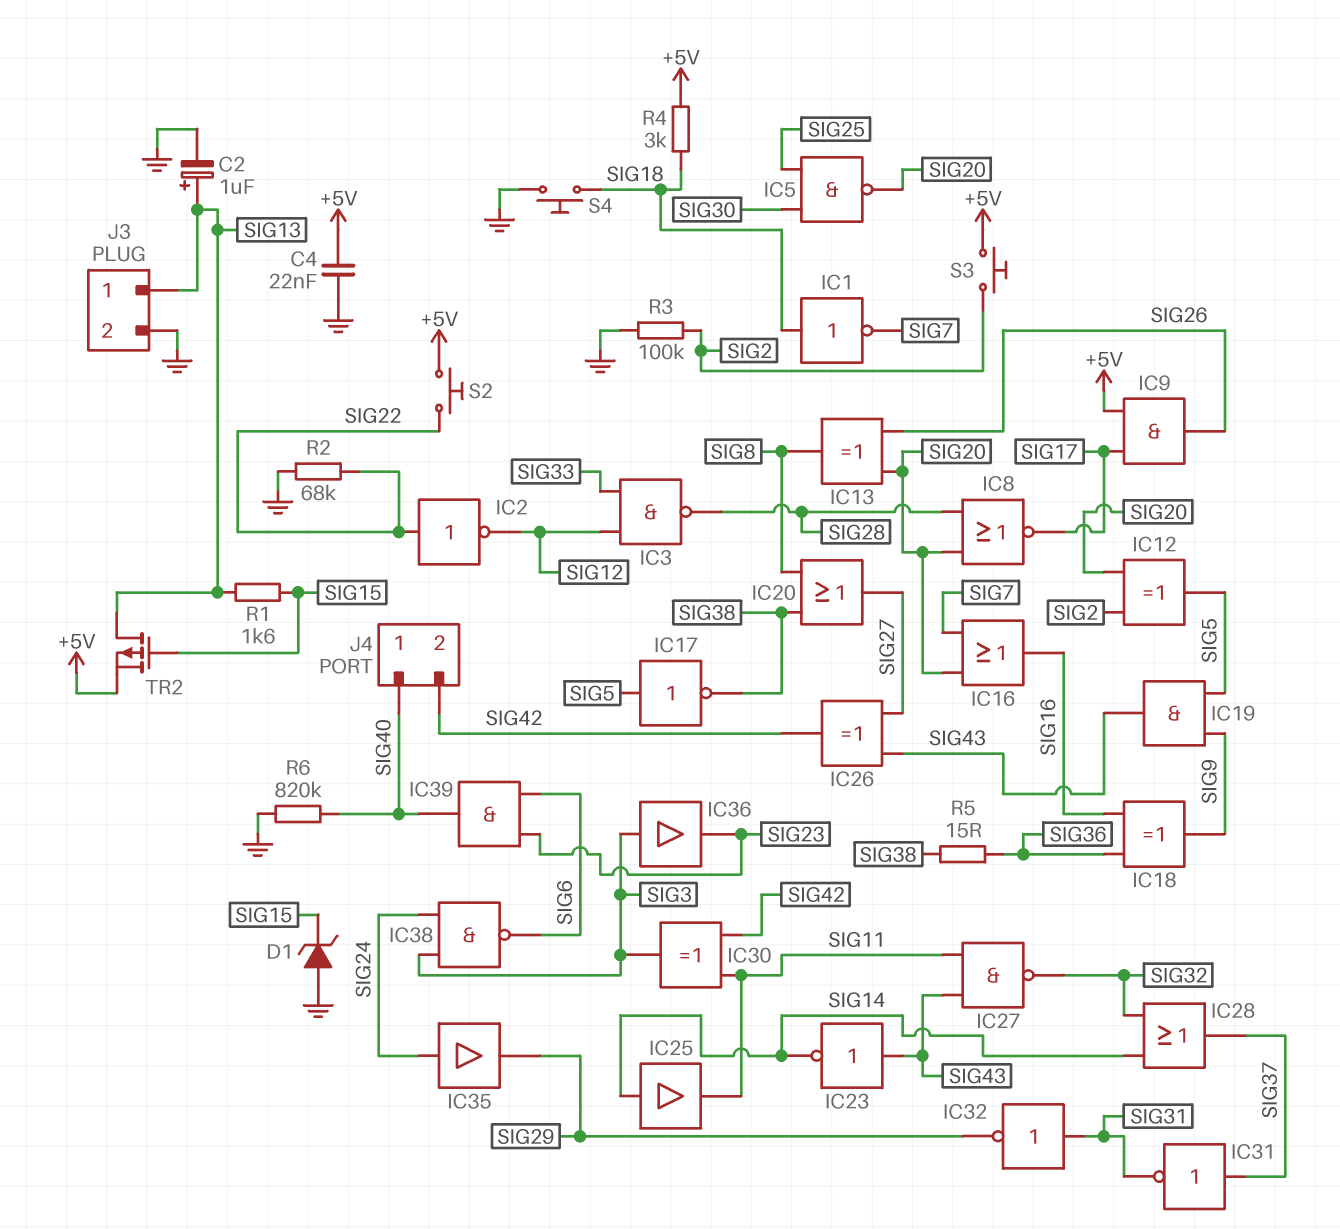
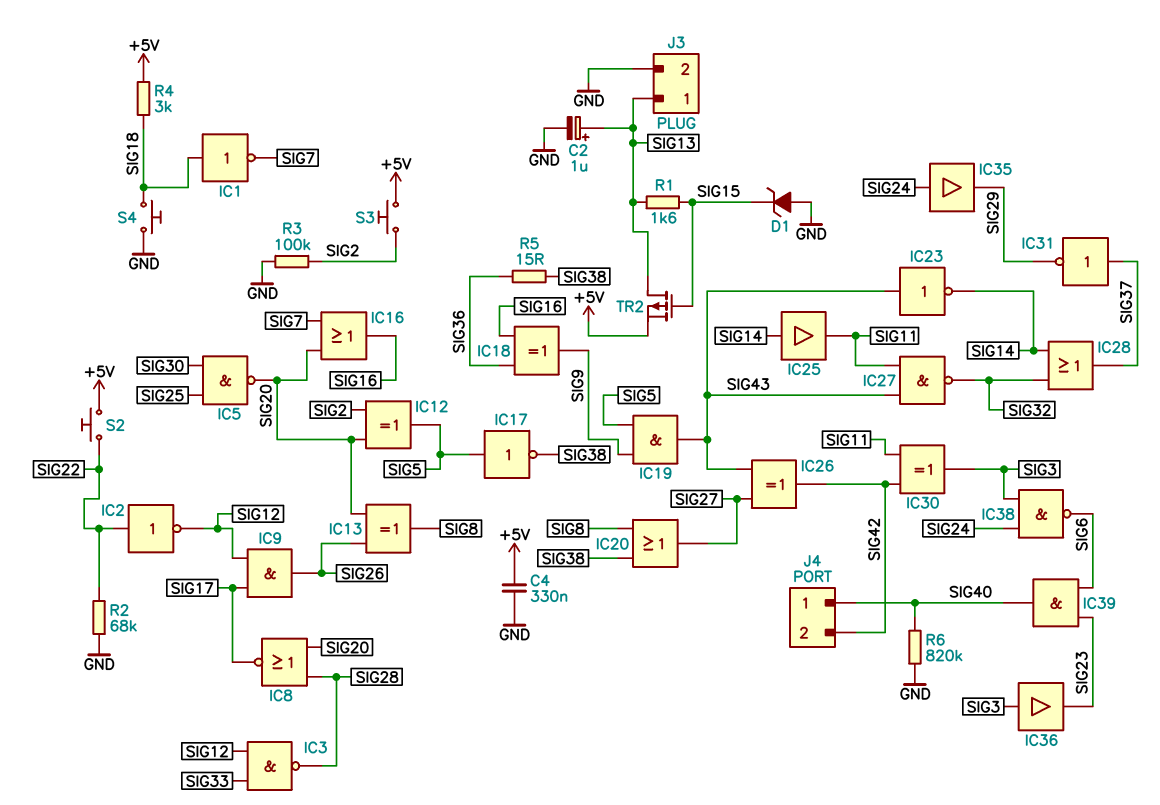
C4: 22nF (+5V, GND) -> 330nF (+5V, GND)
IC9: AND (in +5V, in SIG17, out SIG26) -> AND (in SIG12, in SIG17, out SIG26)
IC31: NOT (in SIG37, out SIG31) -> NOT (in SIG37, out SIG29)
IC32: NOT (in SIG31, out SIG29) -> none

